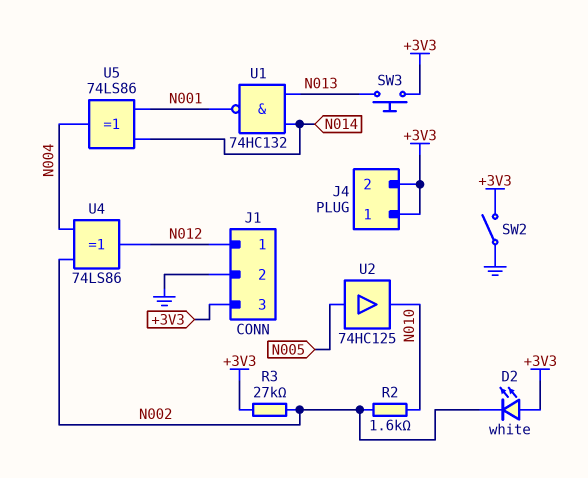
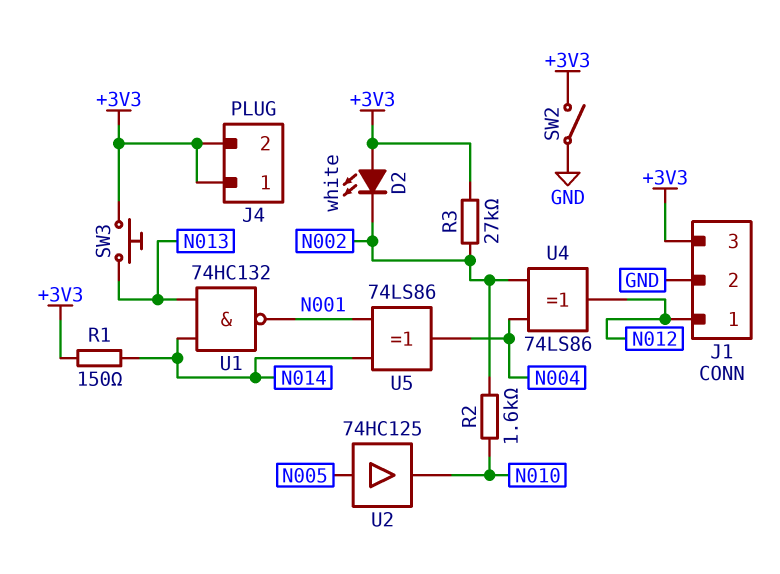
R1: none -> 150 (+3V3, N014)

